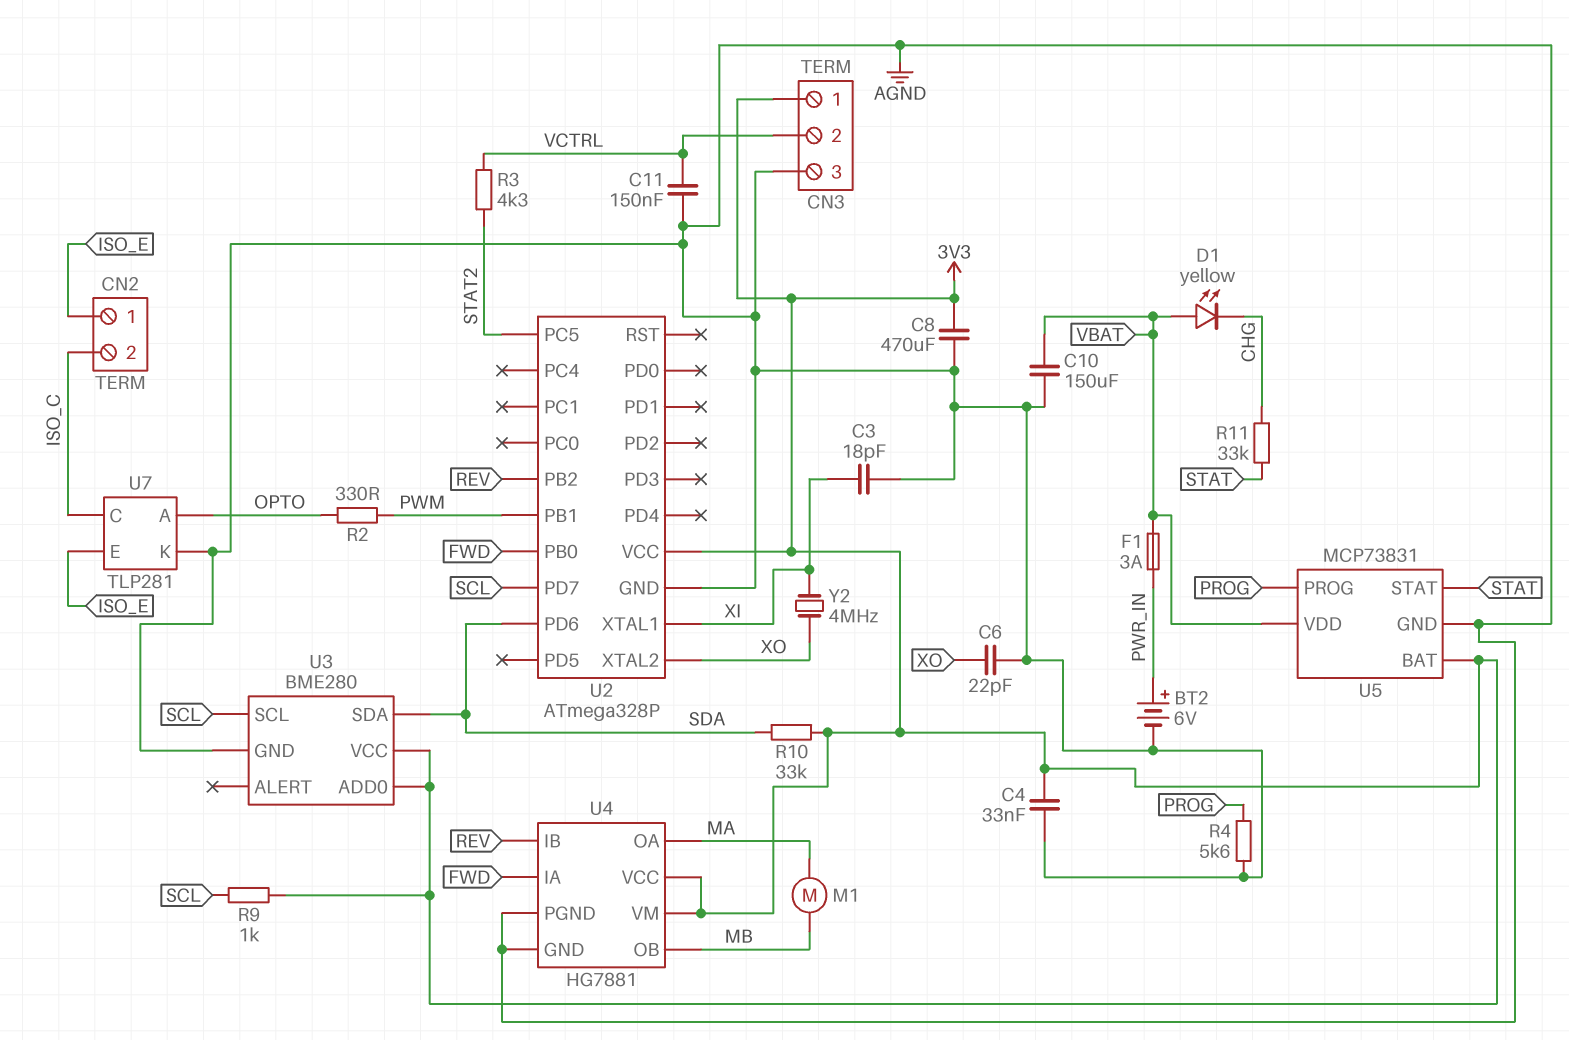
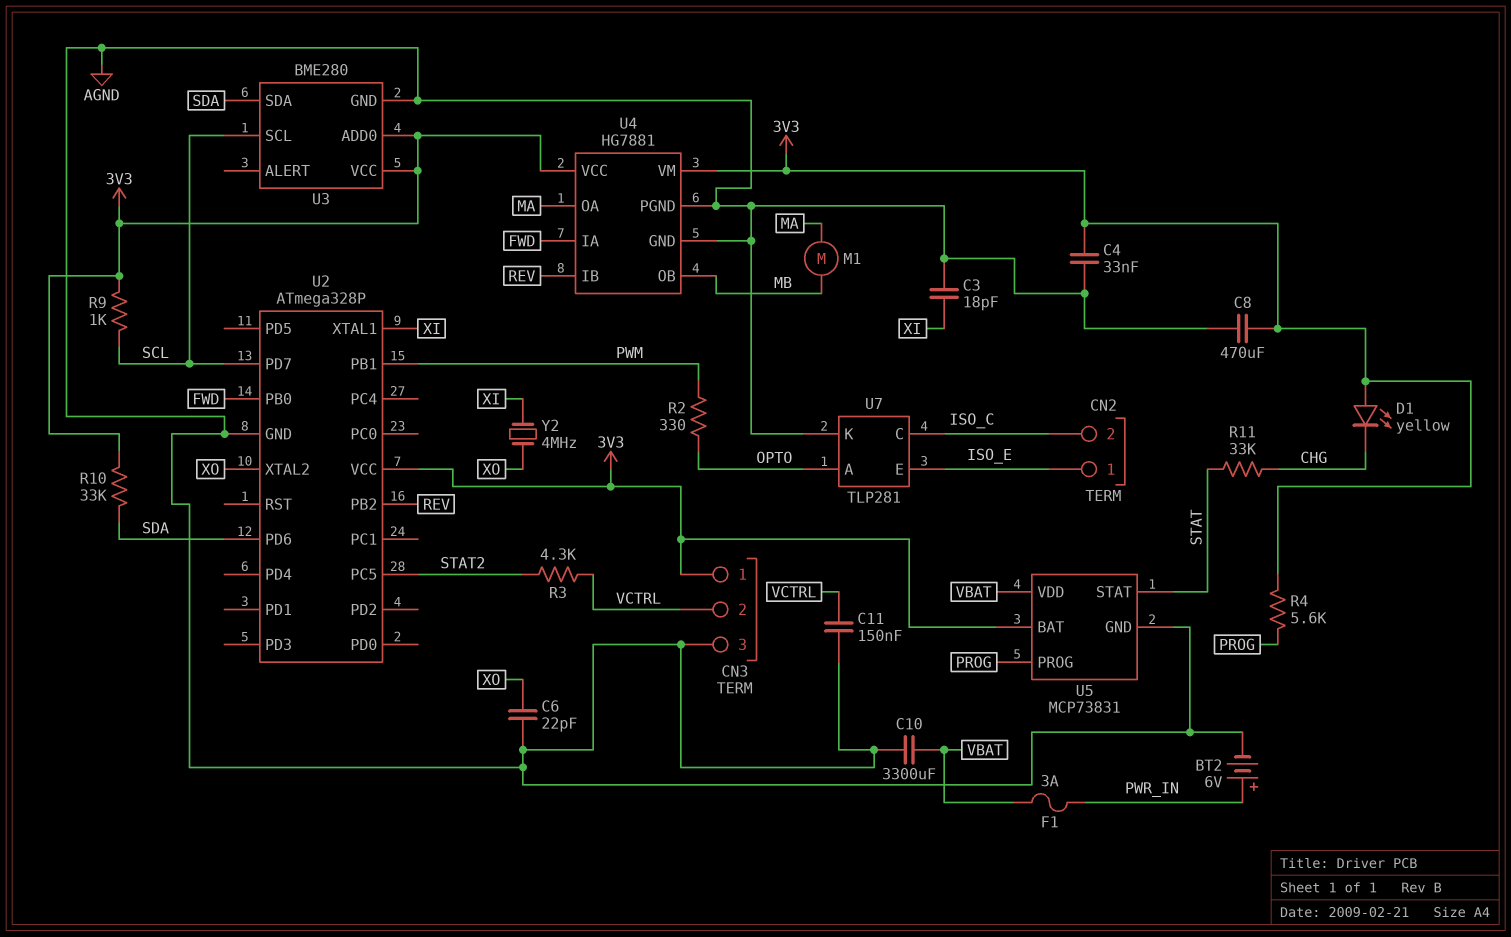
C10: 150uF (AGND, VBAT) -> 3300uF (AGND, VBAT)
D1: LED yellow (A VBAT, K CHG) -> LED yellow (A 3V3, K CHG)
R4: 5.6k (AGND, PROG) -> 5.6k (3V3, PROG)

